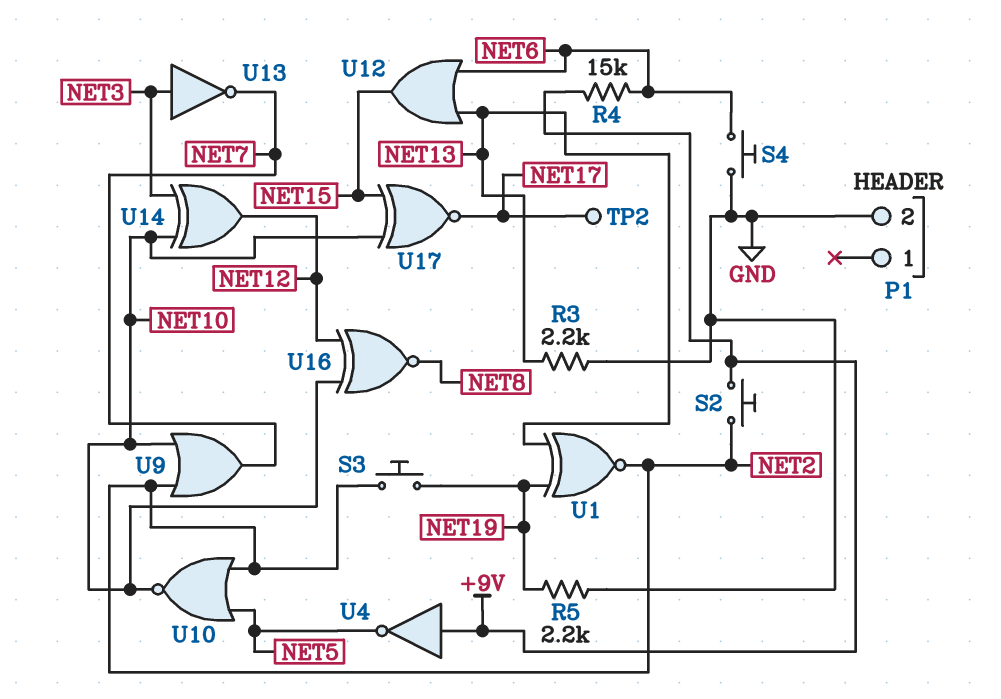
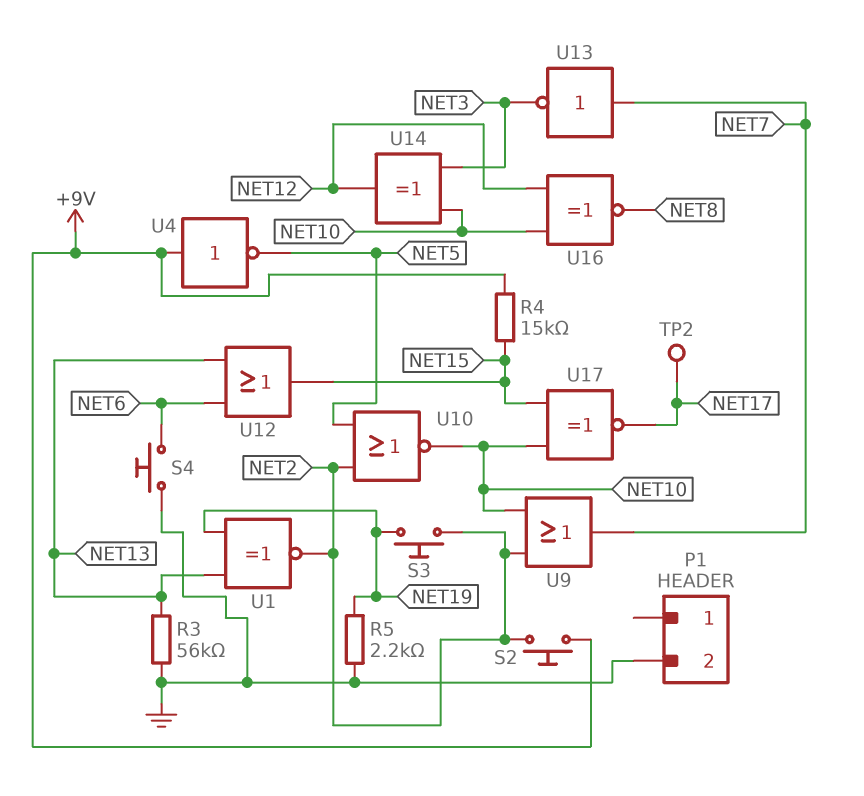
R3: 2.2k (GND, NET13) -> 56k (GND, NET13)
R4: 15k (+9V, NET6) -> 15k (+9V, NET15)
U13: NOT (in NET3, out NET7) -> NOT (in NET7, out NET3)

